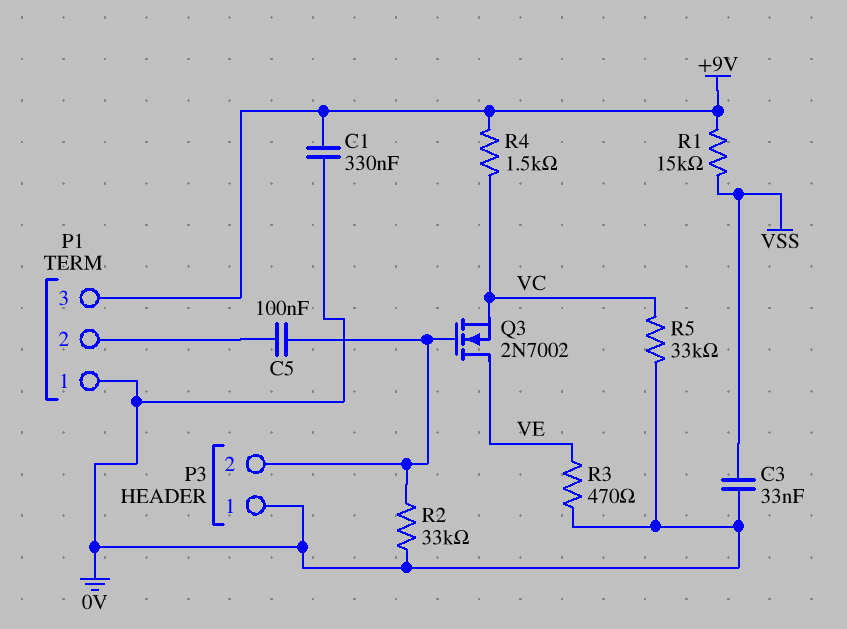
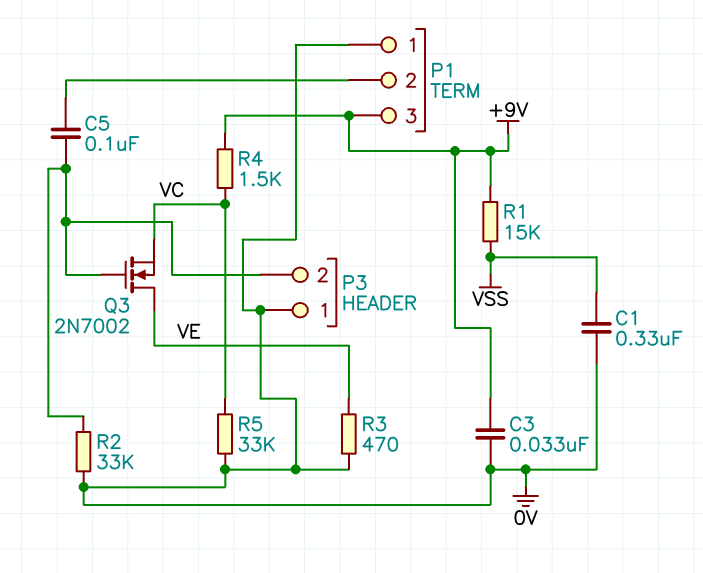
C1: 330nF (+9V, 0V) -> 330nF (0V, VSS)
C3: 33nF (0V, VSS) -> 33nF (+9V, 0V)

